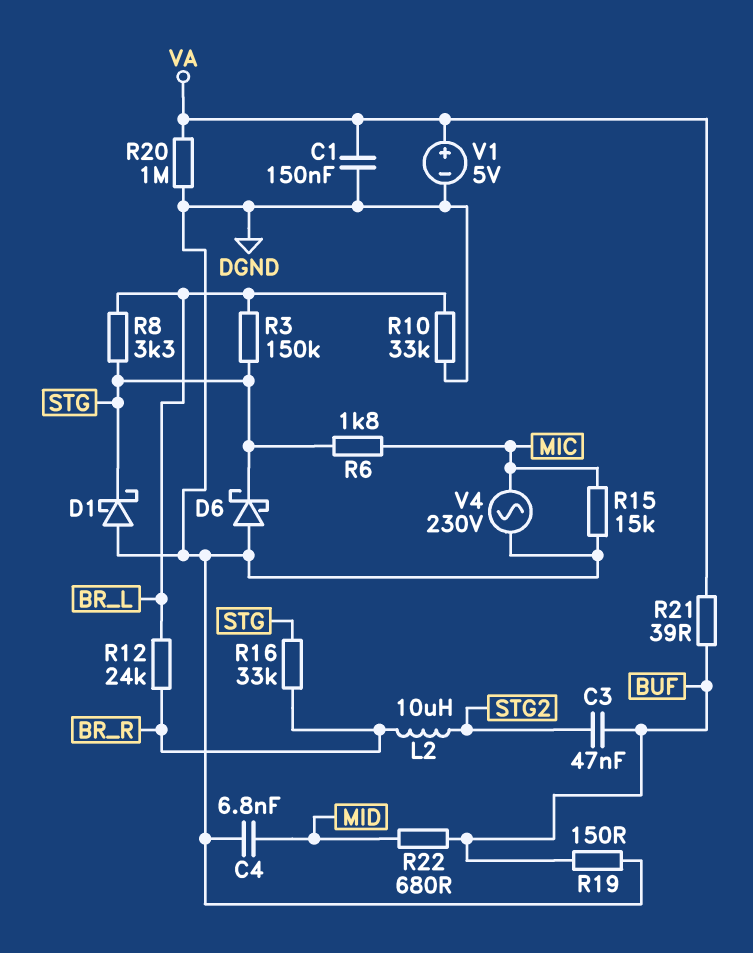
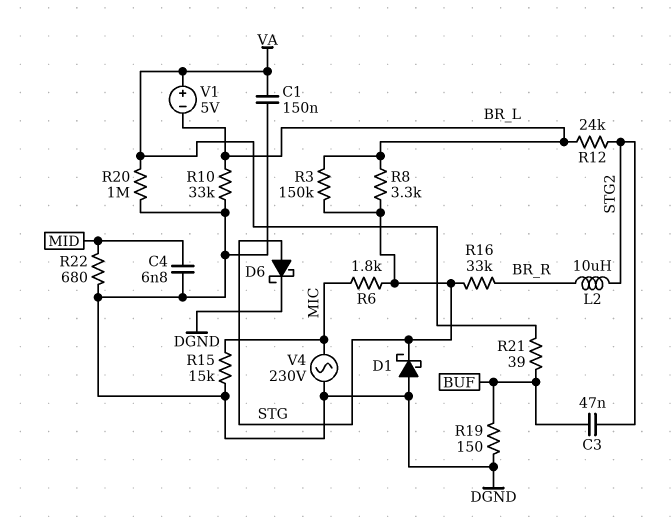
D6: schottky (A DGND, K STG) -> schottky (A STG, K DGND)
R12: 24k (BR_L, BR_R) -> 24k (BR_L, STG2)
R22: 680 (BUF, MID) -> 680 (DGND, MID)
V1: 5V (plus VA, minus DGND) -> 5V (plus VA, minus BR_L)

